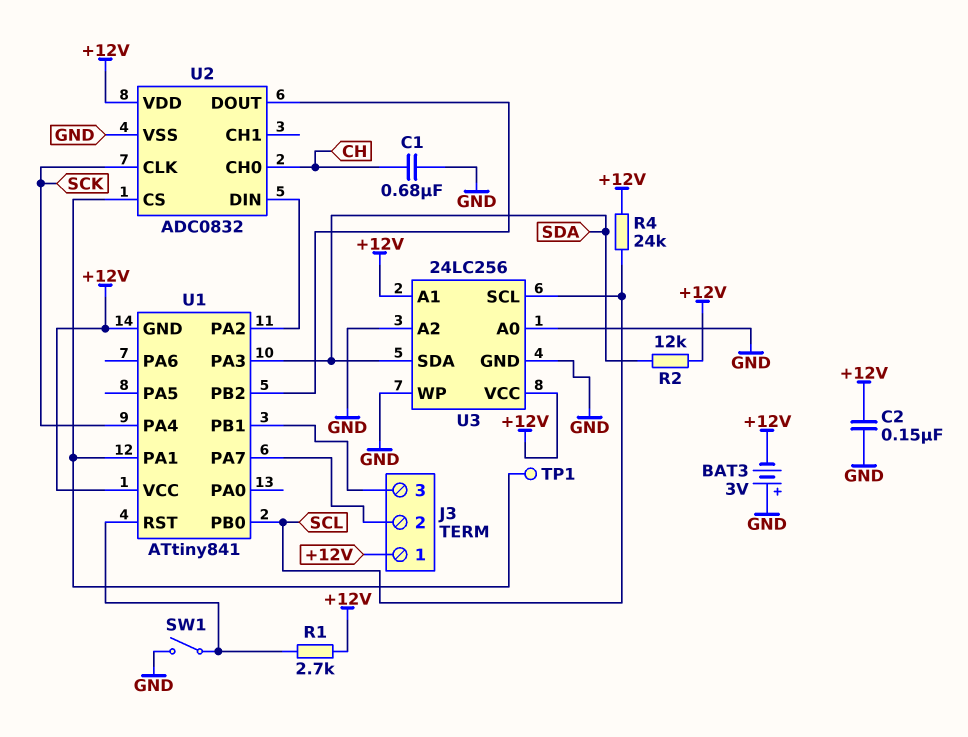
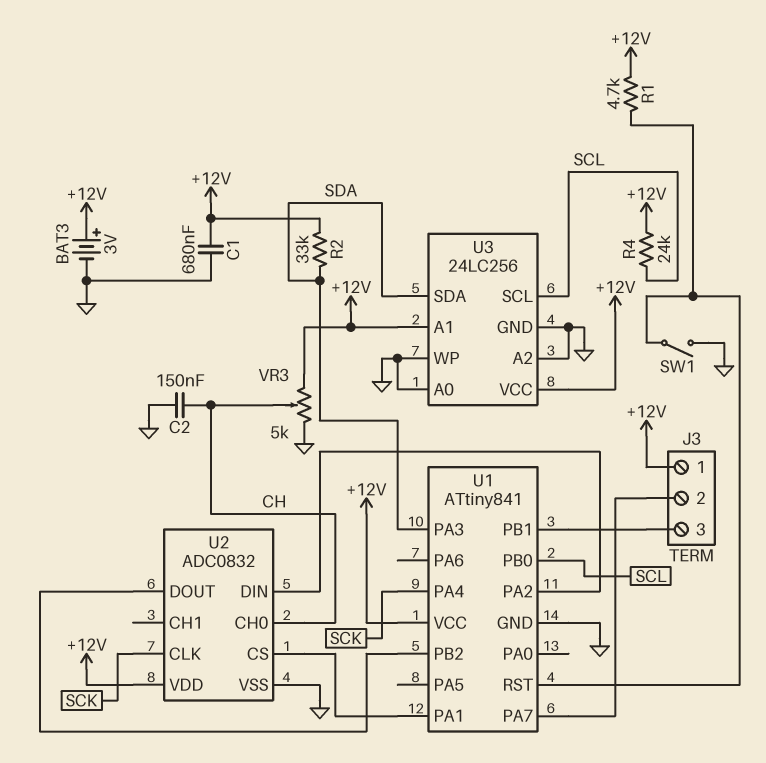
BAT3: 3V (plus GND, minus +12V) -> 3V (plus +12V, minus GND)
C1: 680nF (CH, GND) -> 680nF (+12V, GND)
C2: 150nF (+12V, GND) -> 150nF (CH, GND)
R1: 2.7k (+12V, U1/RST) -> 4.7k (+12V, U1/RST)
R2: 12k (+12V, SDA) -> 33k (+12V, SDA)
TP1: test point (U1/PA1) -> none
U1 pin GND: +12V -> GND
VR3: none -> 5k (+12V, GND, wiper CH)

